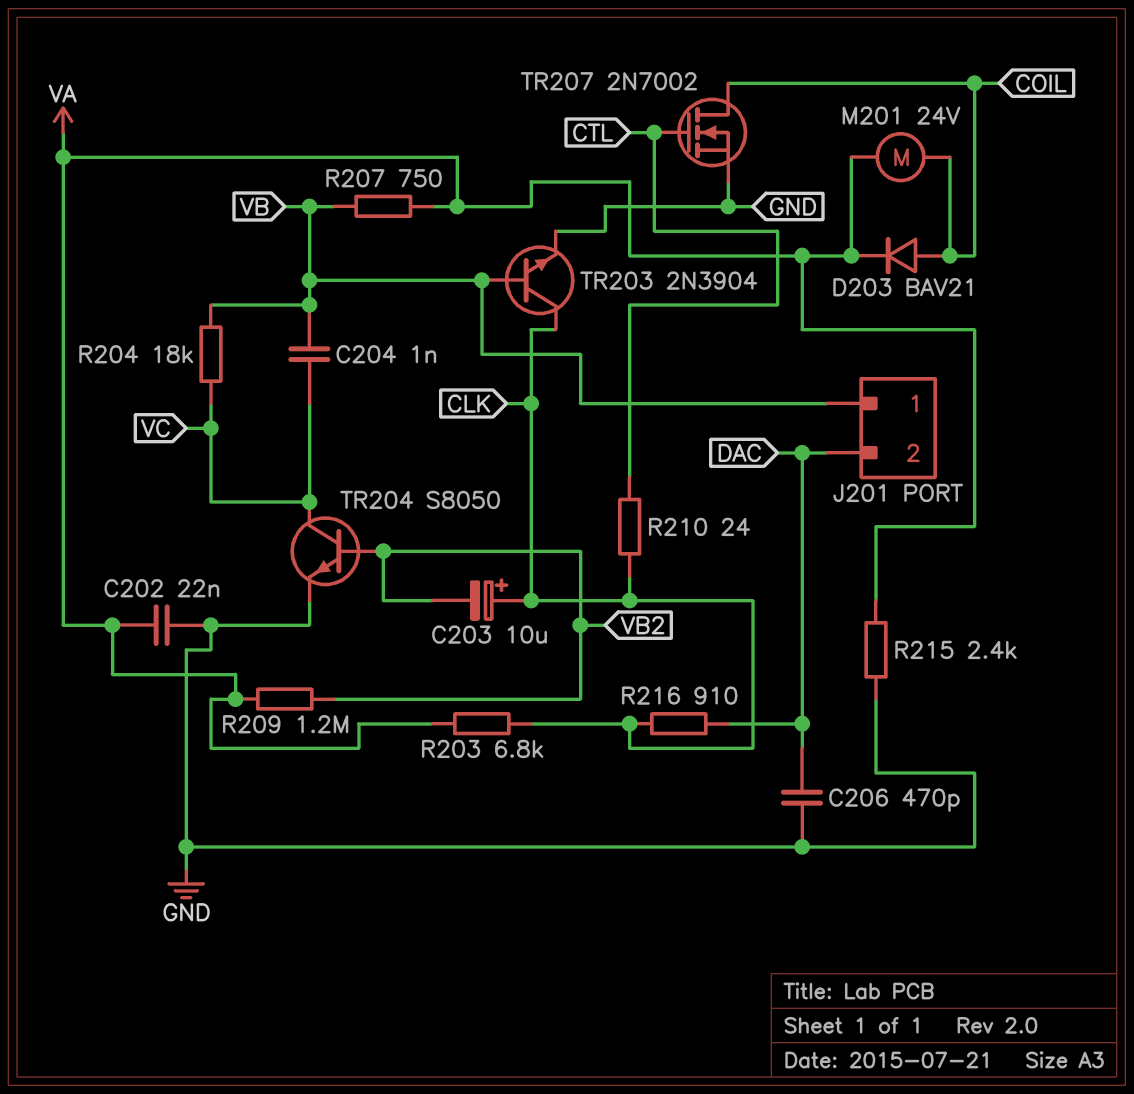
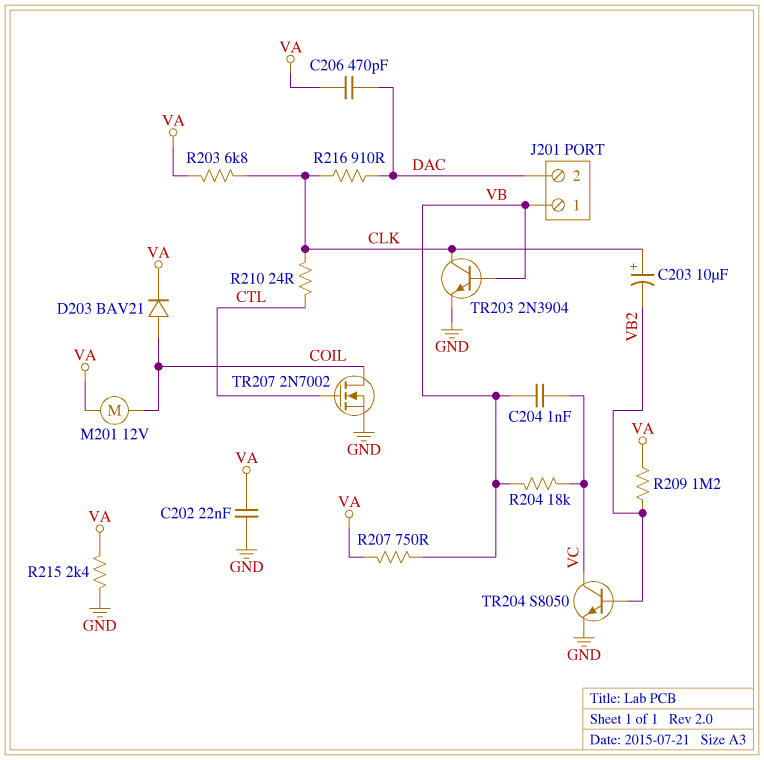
C206: 470pF (DAC, GND) -> 470pF (DAC, VA)
M201: motor 24V (COIL, VA) -> motor 12V (COIL, VA)

